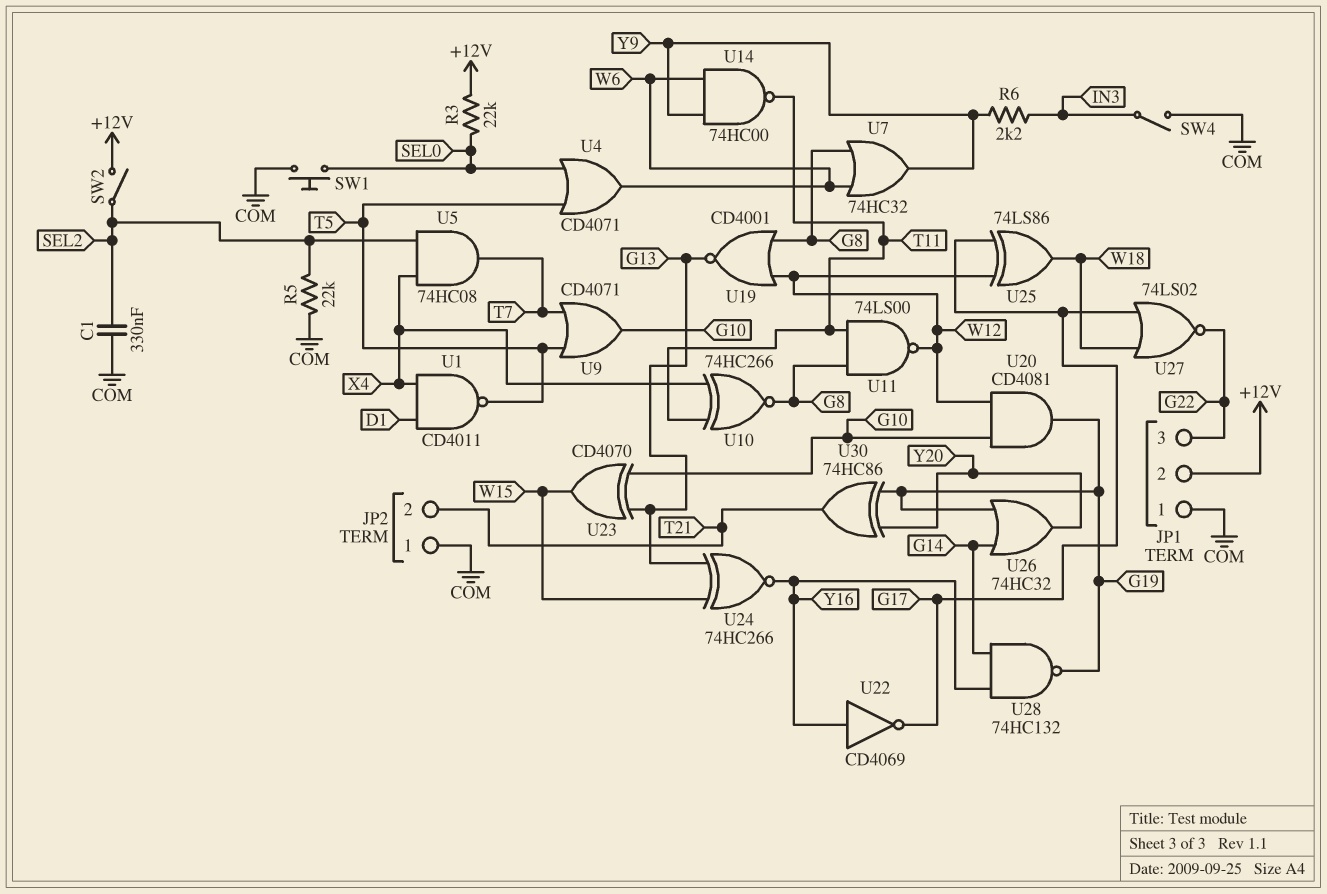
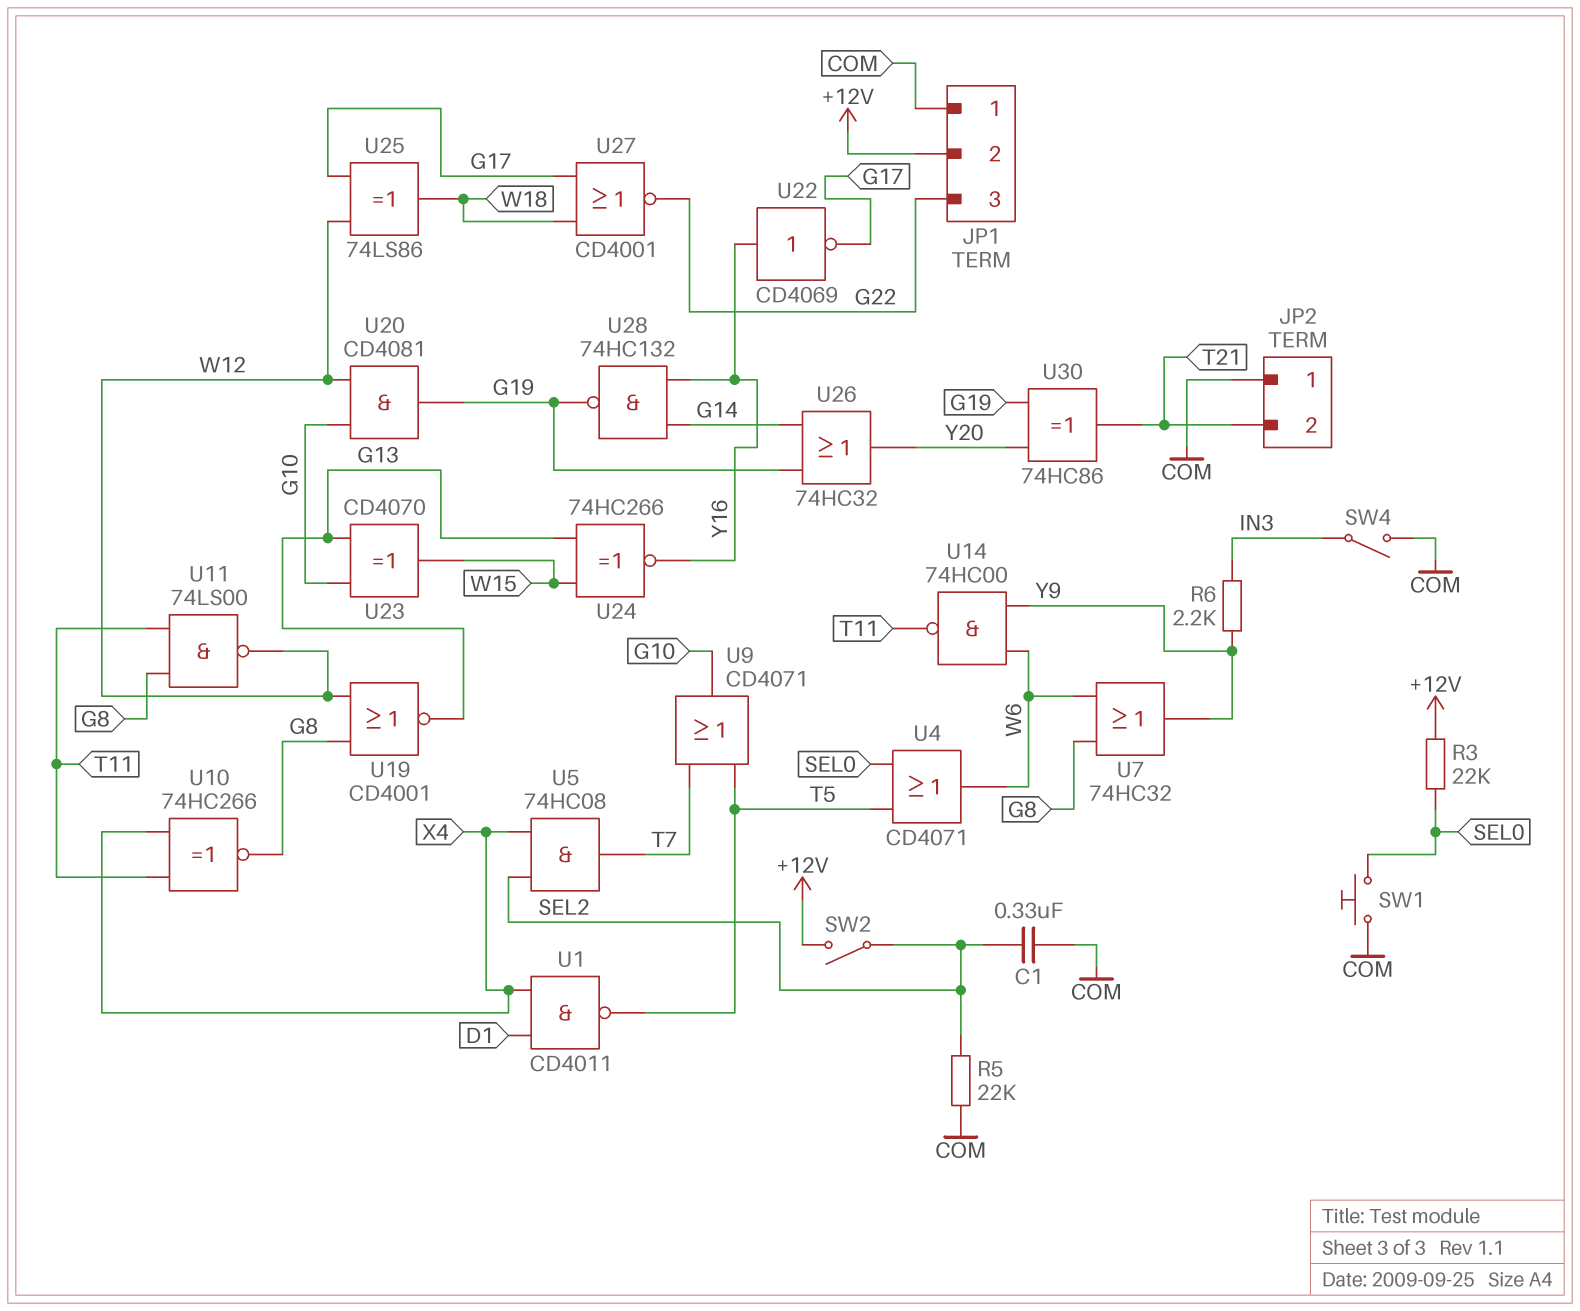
U27: NOR 74LS02 (in G17, in W18, out G22) -> NOR CD4001 (in G17, in W18, out G22)

